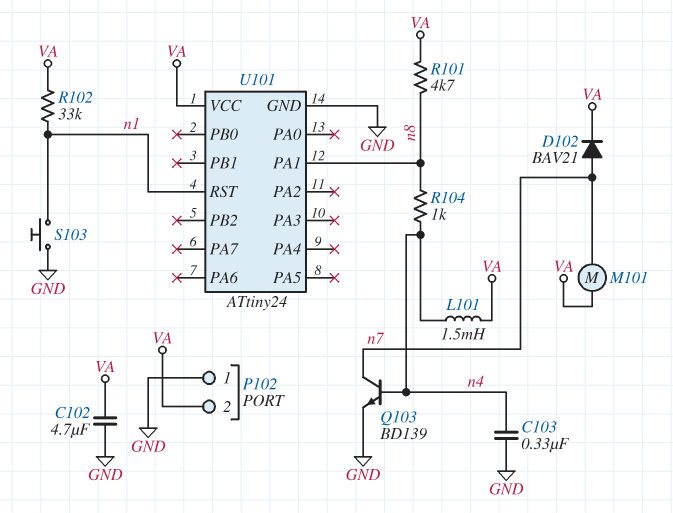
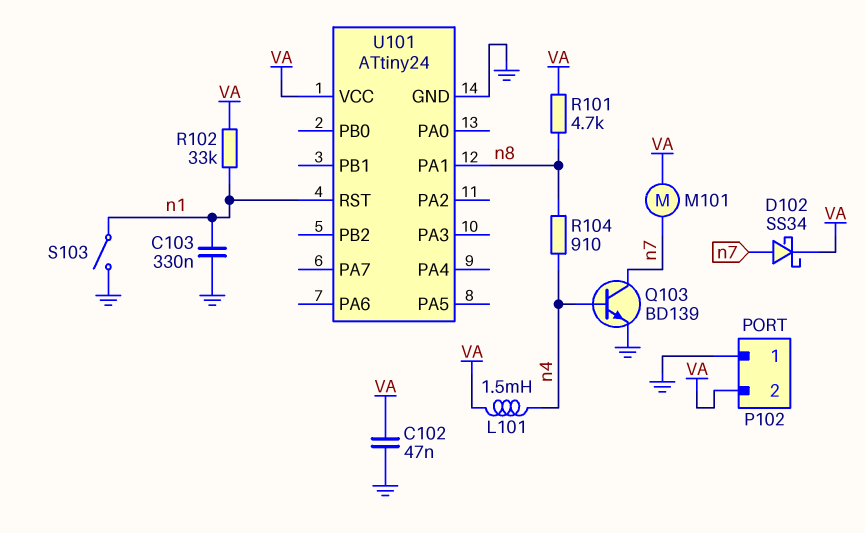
C102: 4.7uF (GND, VA) -> 47nF (GND, VA)
C103: 330nF (GND, n4) -> 330nF (GND, n1)
D102: diode BAV21 (A n7, K VA) -> schottky SS34 (A n7, K VA)
R104: 1k (n4, n8) -> 910 (n4, n8)
S103: button (GND, n1) -> switch (GND, n1)

